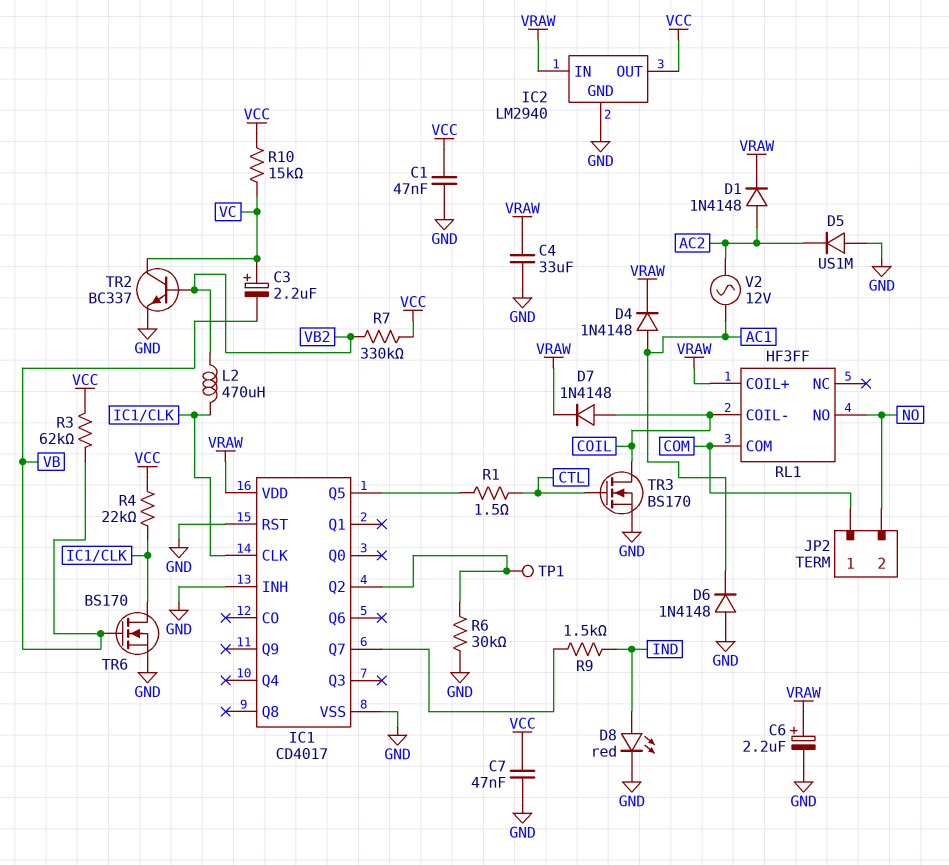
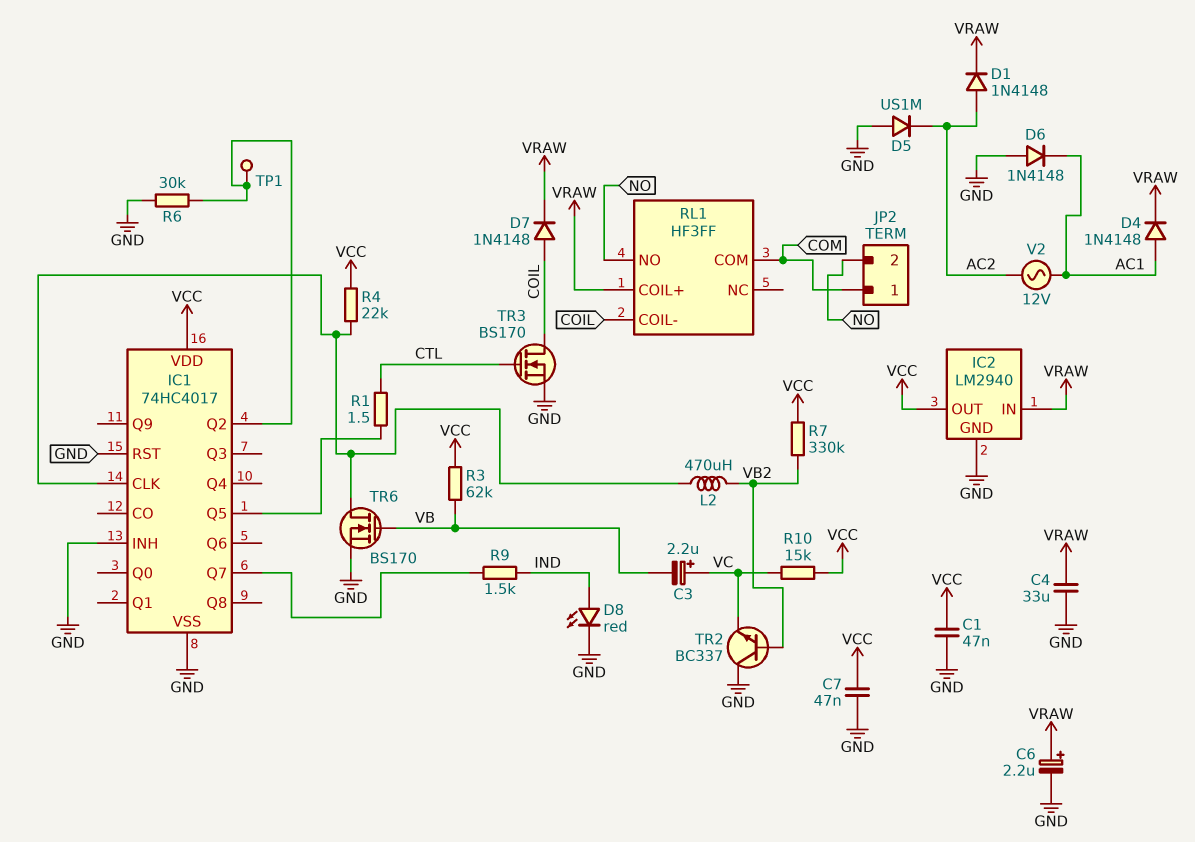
IC1: CD4017 -> 74HC4017
IC1 pin VDD: VRAW -> VCC
TR2: NPN BC337 (B VB2, C VC, E GND) -> NPN BC337 (B VB2, C GND, E VC)

